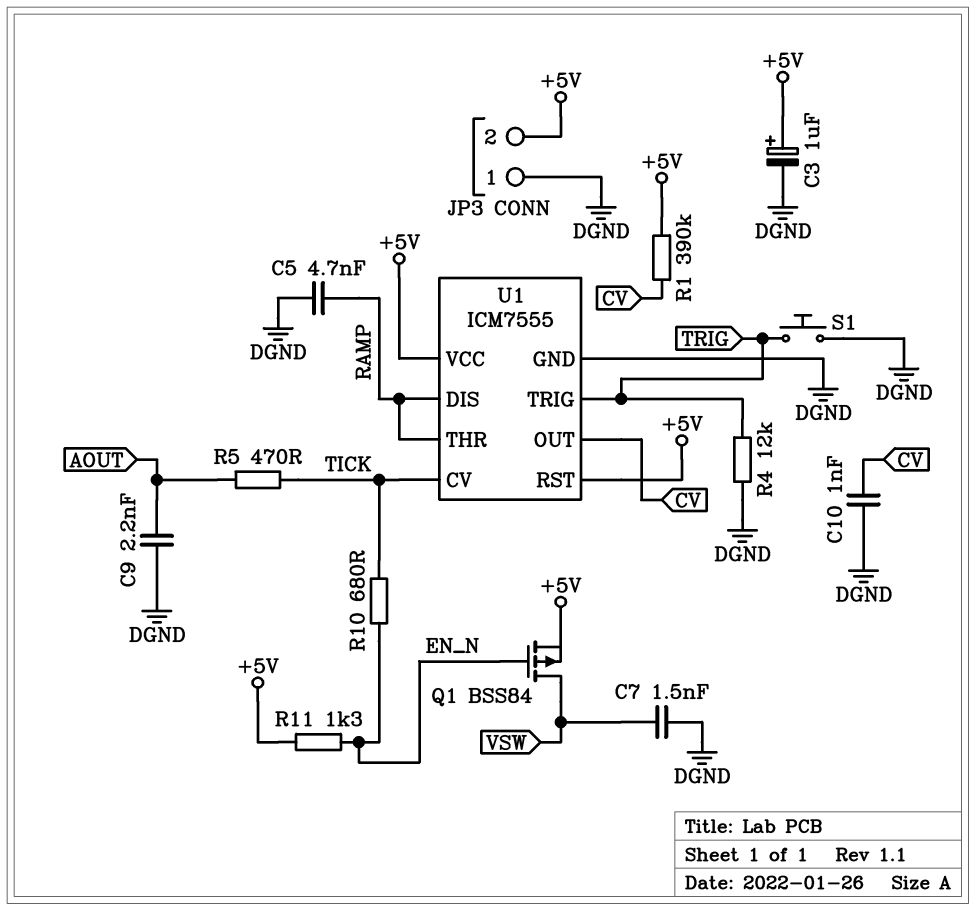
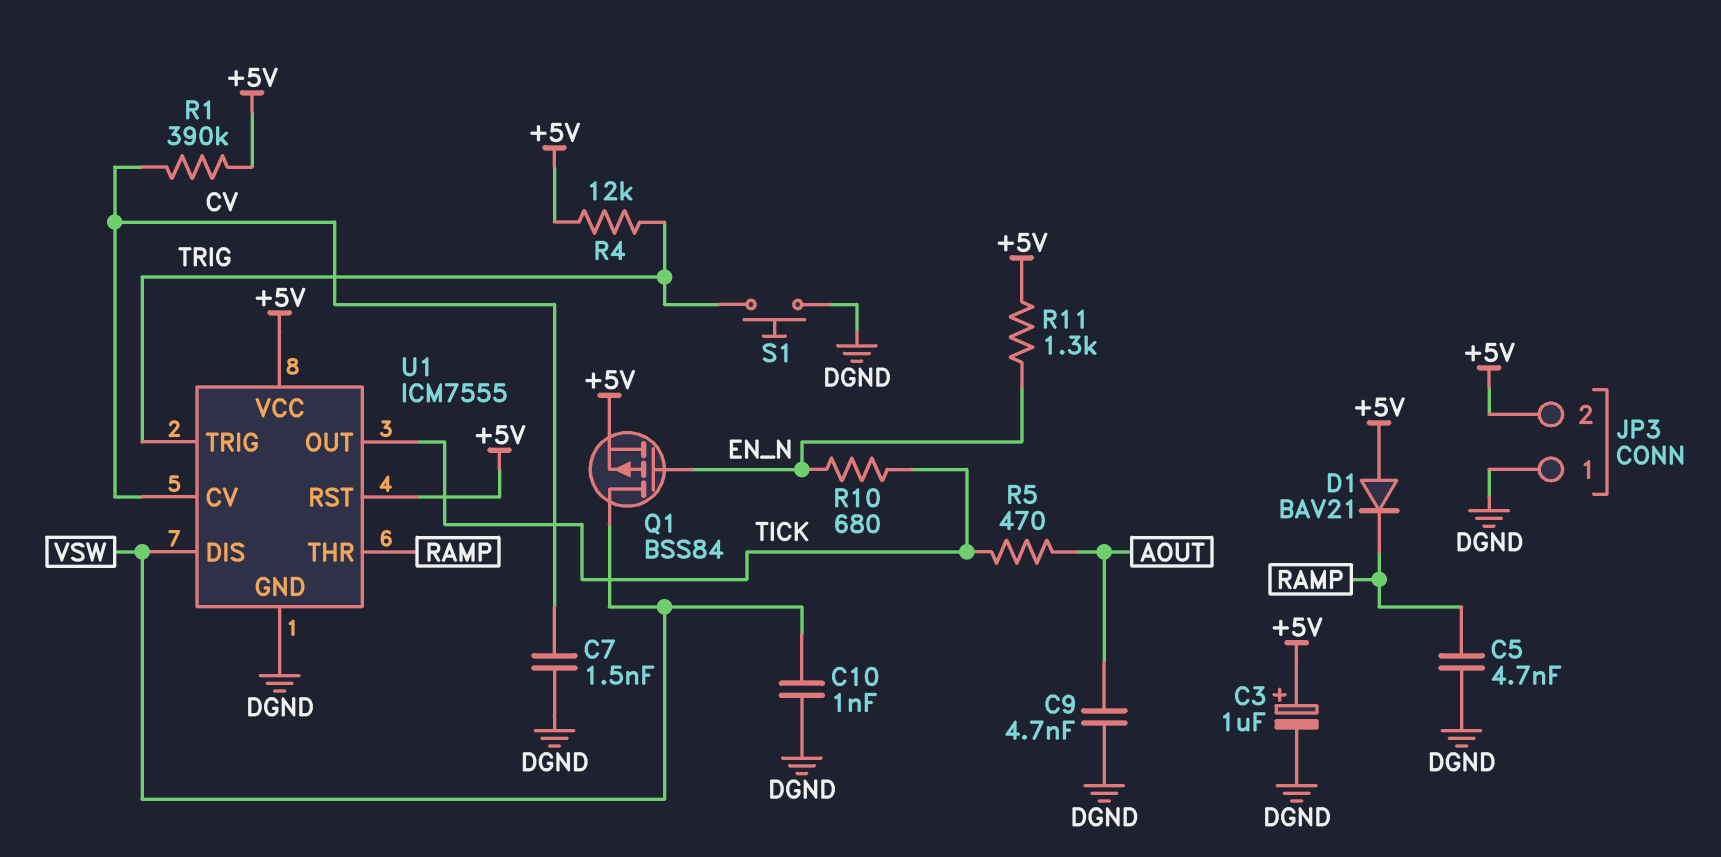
C7: 1.5nF (DGND, VSW) -> 1.5nF (CV, DGND)
C9: 2.2nF (AOUT, DGND) -> 4.7nF (AOUT, DGND)
C10: 1nF (CV, DGND) -> 1nF (DGND, VSW)
D1: none -> diode BAV21 (A +5V, K RAMP)
R4: 12k (DGND, TRIG) -> 12k (+5V, TRIG)
U1 pin CV: TICK -> CV
U1 pin DIS: RAMP -> VSW
U1 pin OUT: CV -> TICK

